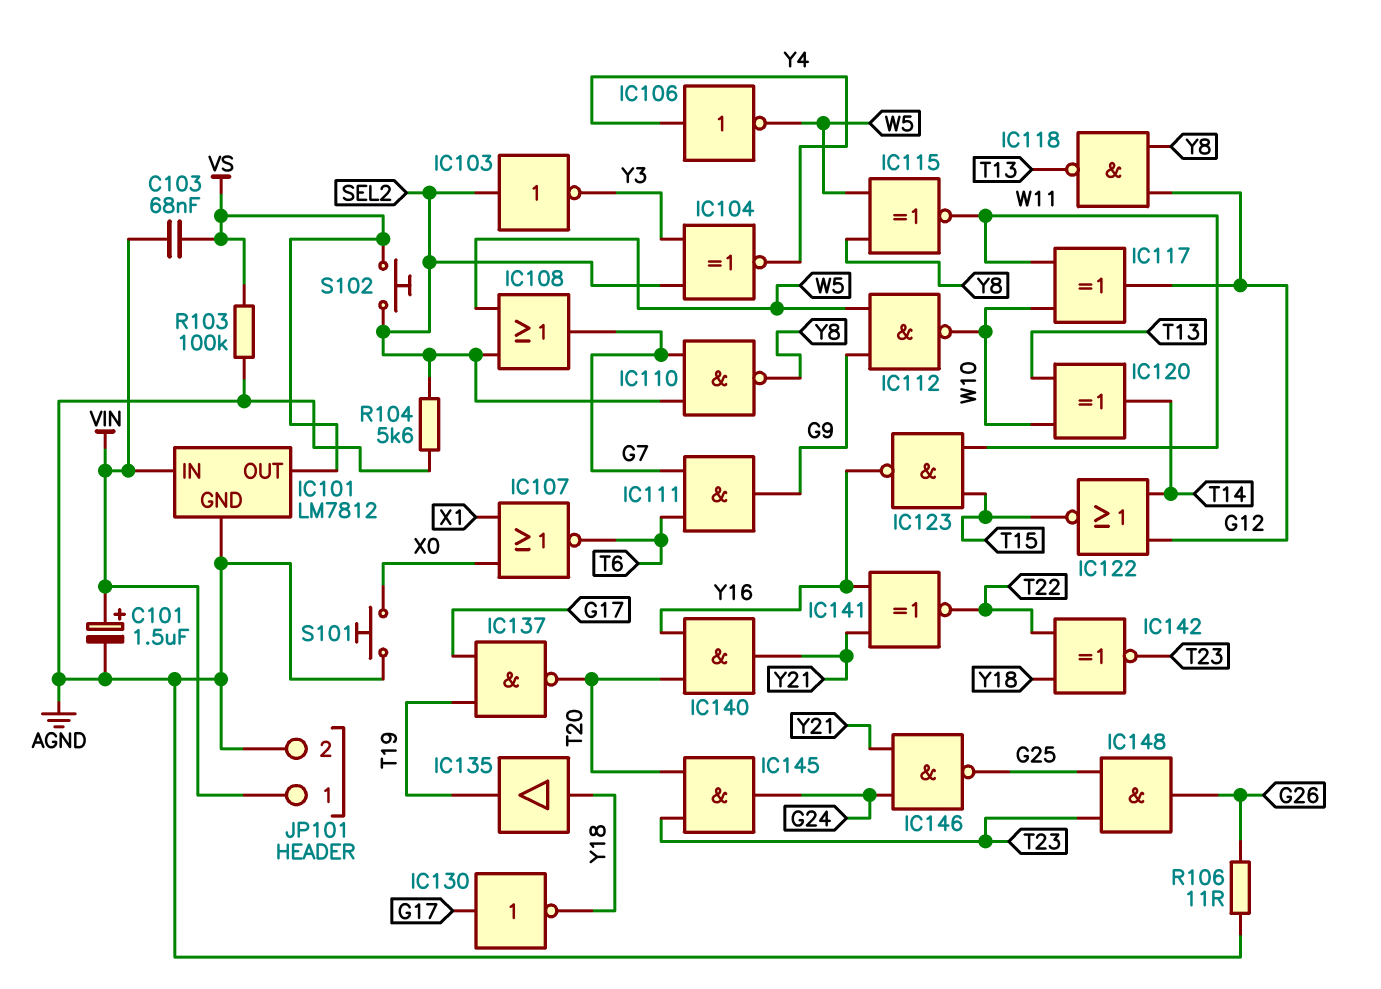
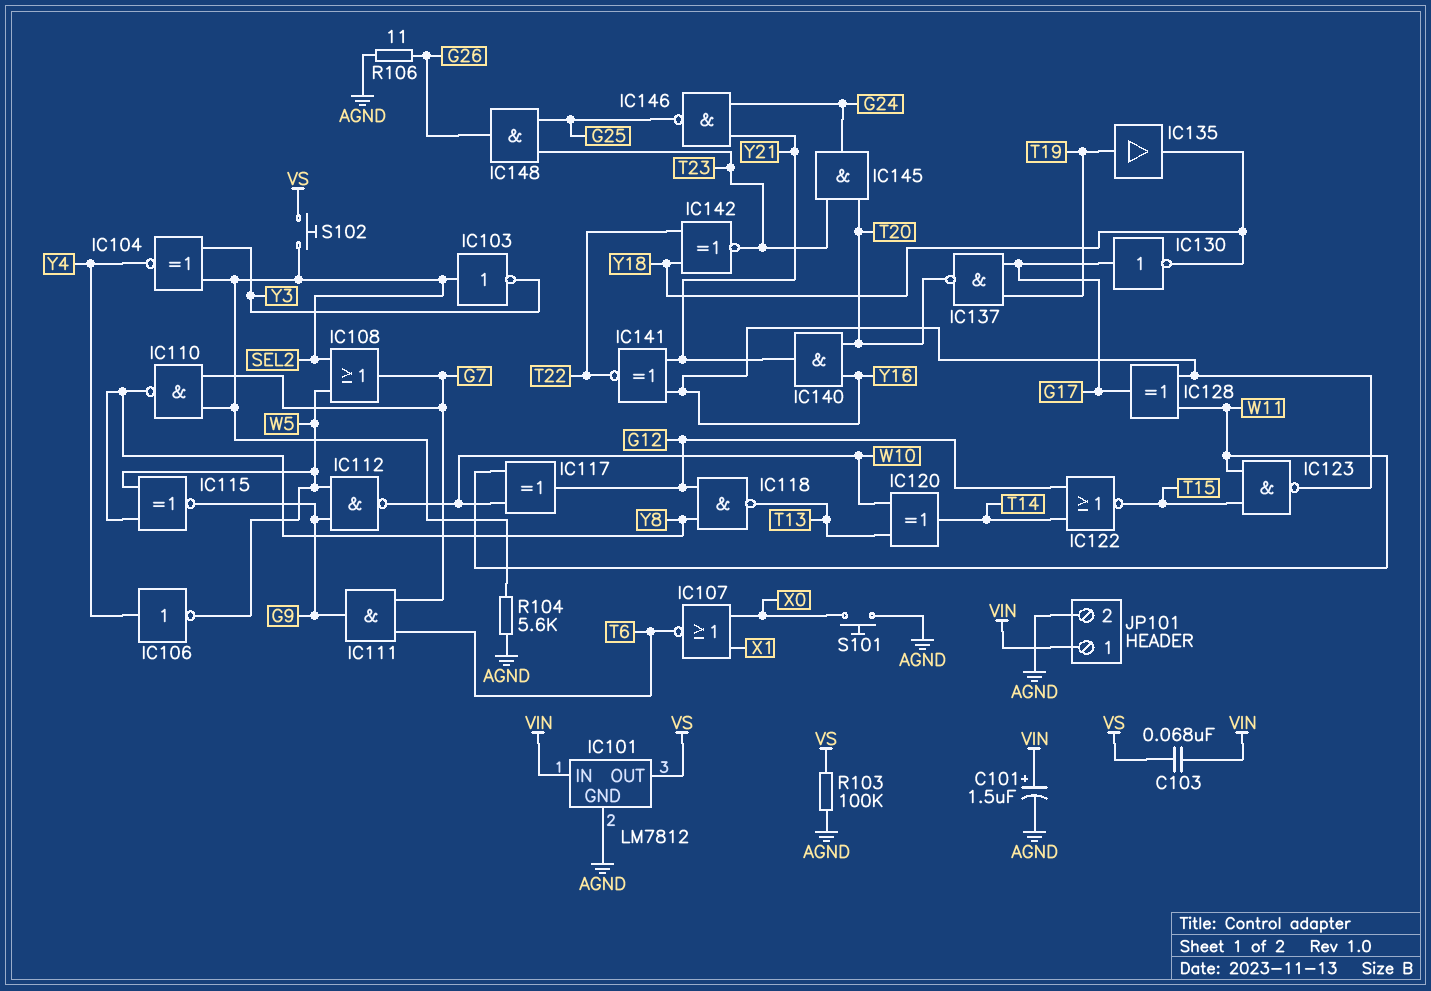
IC115: XNOR (in W5, in Y8, out W11) -> XNOR (in W5, in Y8, out G9)
IC128: none -> XOR (in W11, in Y16, out G17)
IC135: buffer (in Y18, out T19) -> buffer (in T19, out Y18)

